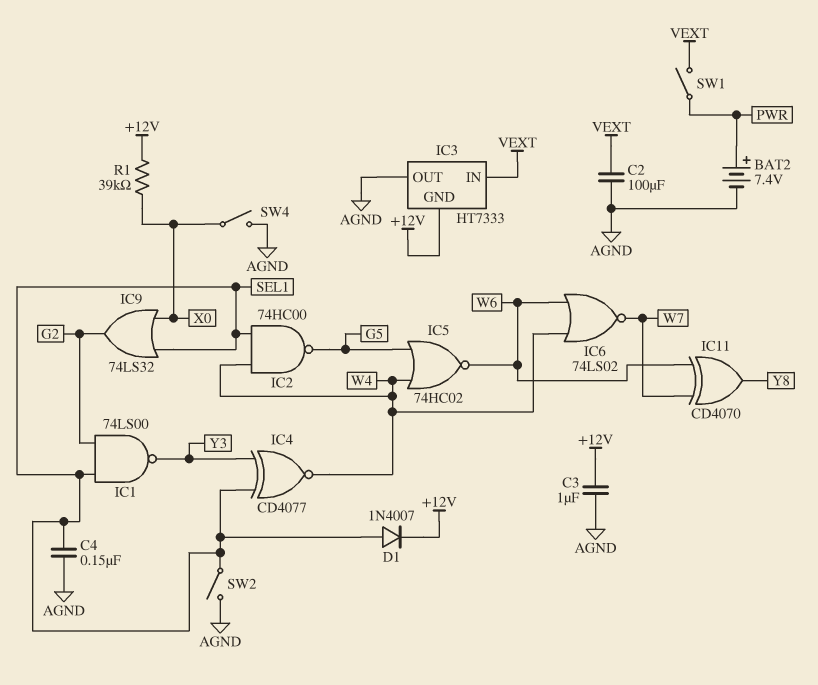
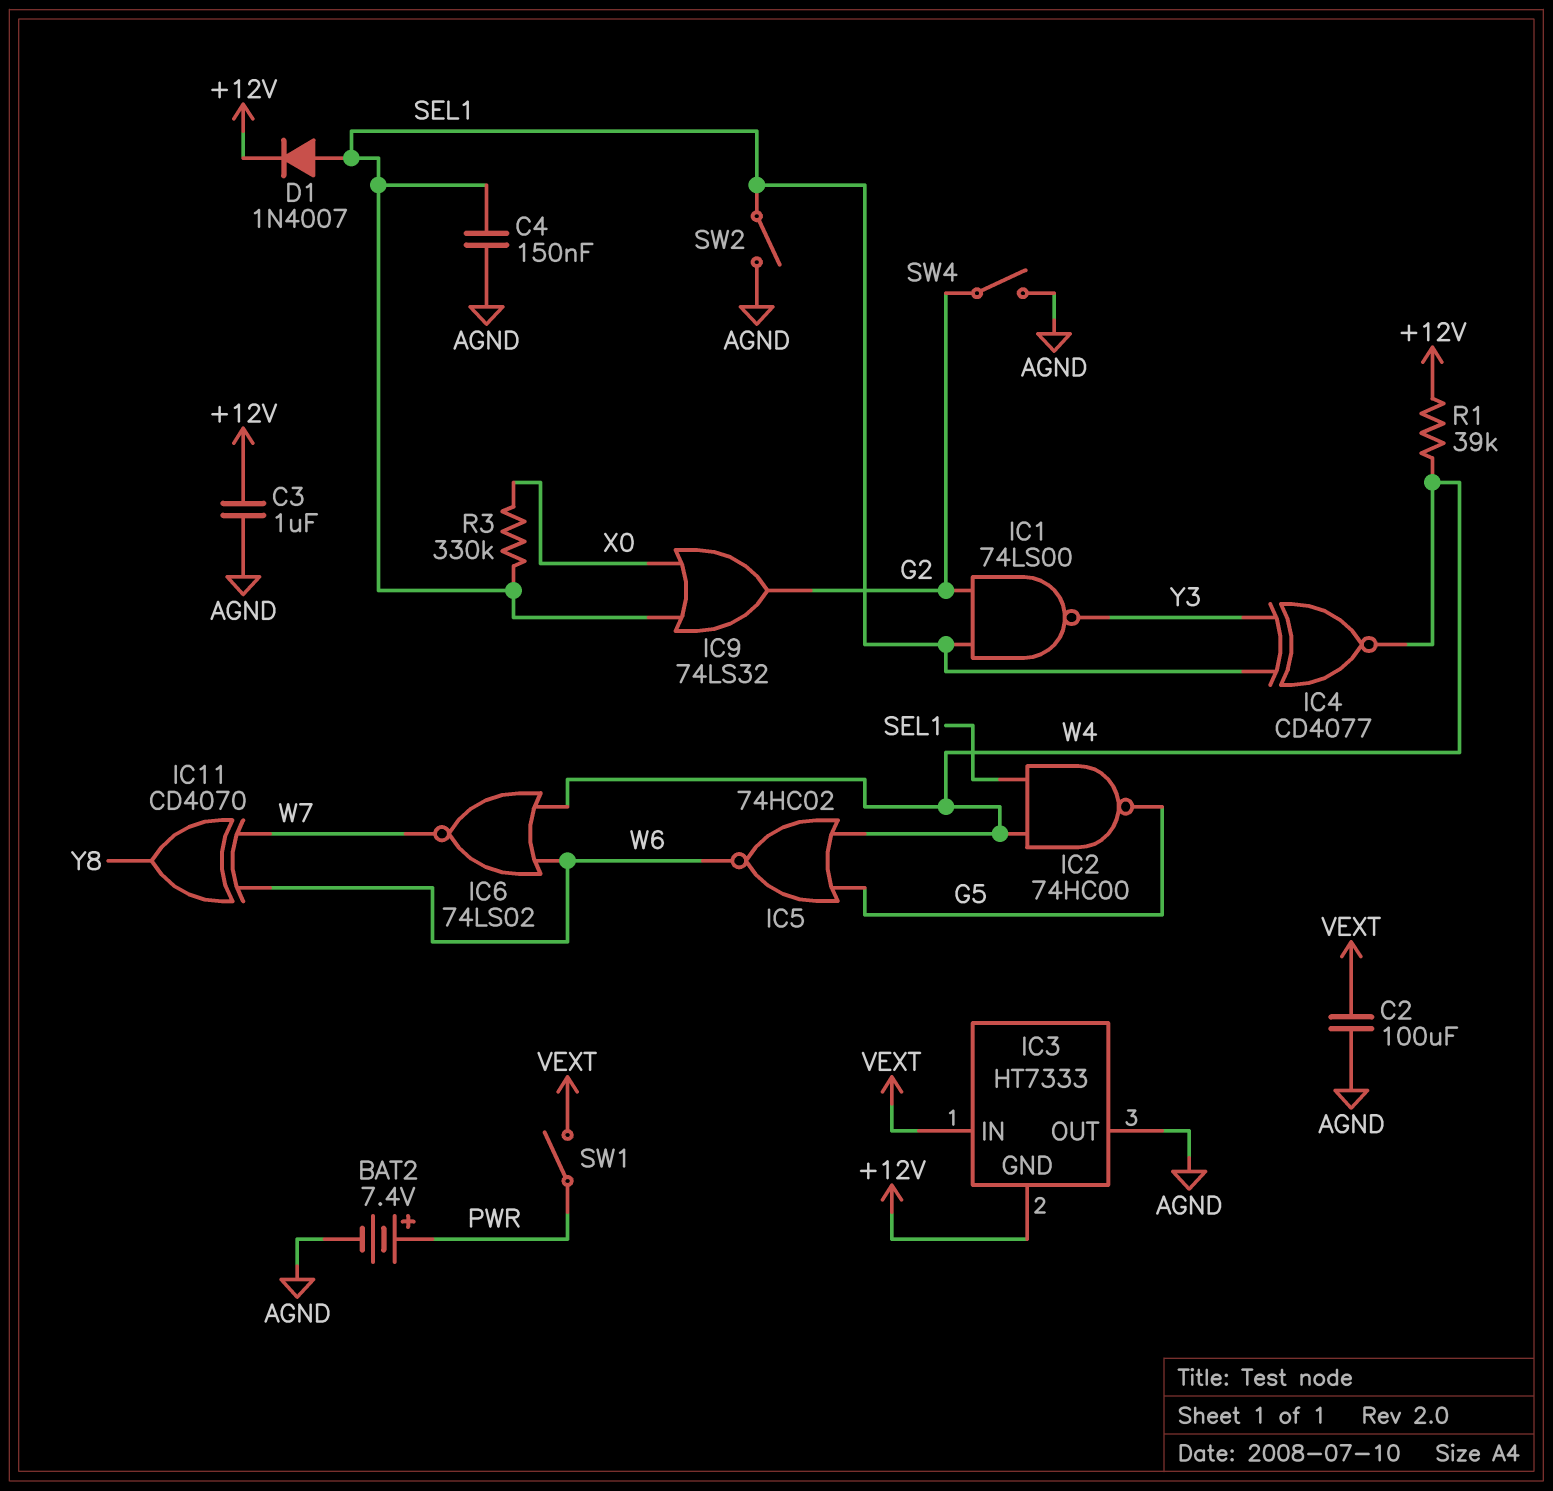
R1: 39k (+12V, X0) -> 39k (+12V, W4)
R3: none -> 330k (SEL1, X0)
SW4: switch (AGND, X0) -> switch (AGND, G2)

